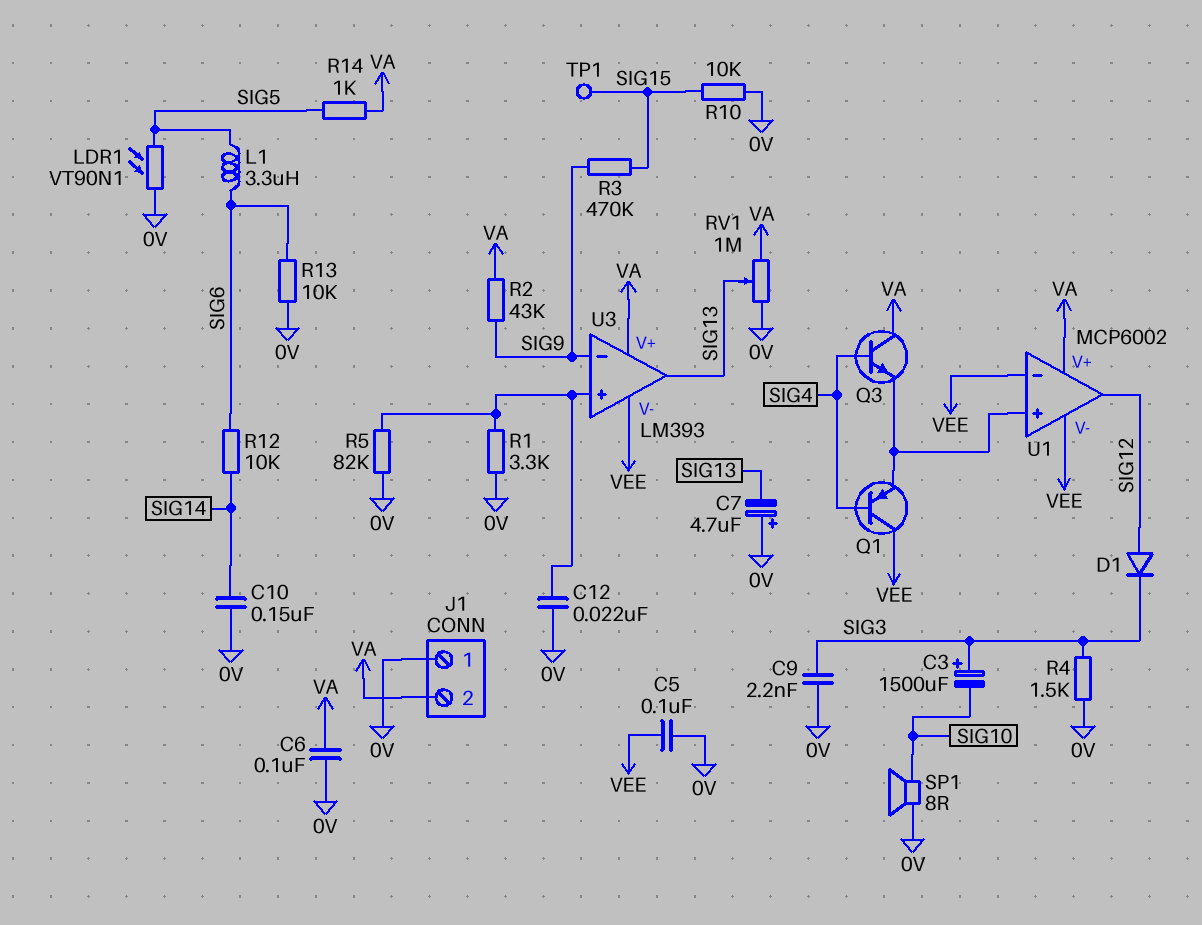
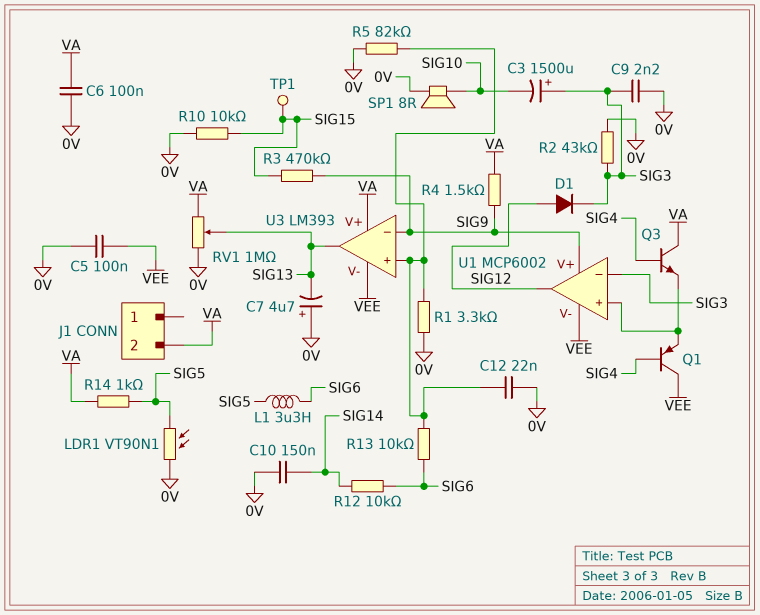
J1 pin 1: 0V -> none
R2: 43k (SIG9, VA) -> 43k (0V, SIG3)
R4: 1.5k (0V, SIG3) -> 1.5k (SIG9, VA)
R13: 10k (0V, SIG6) -> 10k (SIG6, U3/in+)
U1 pin V+: VA -> SIG9
U1 pin in-: VEE -> SIG3

